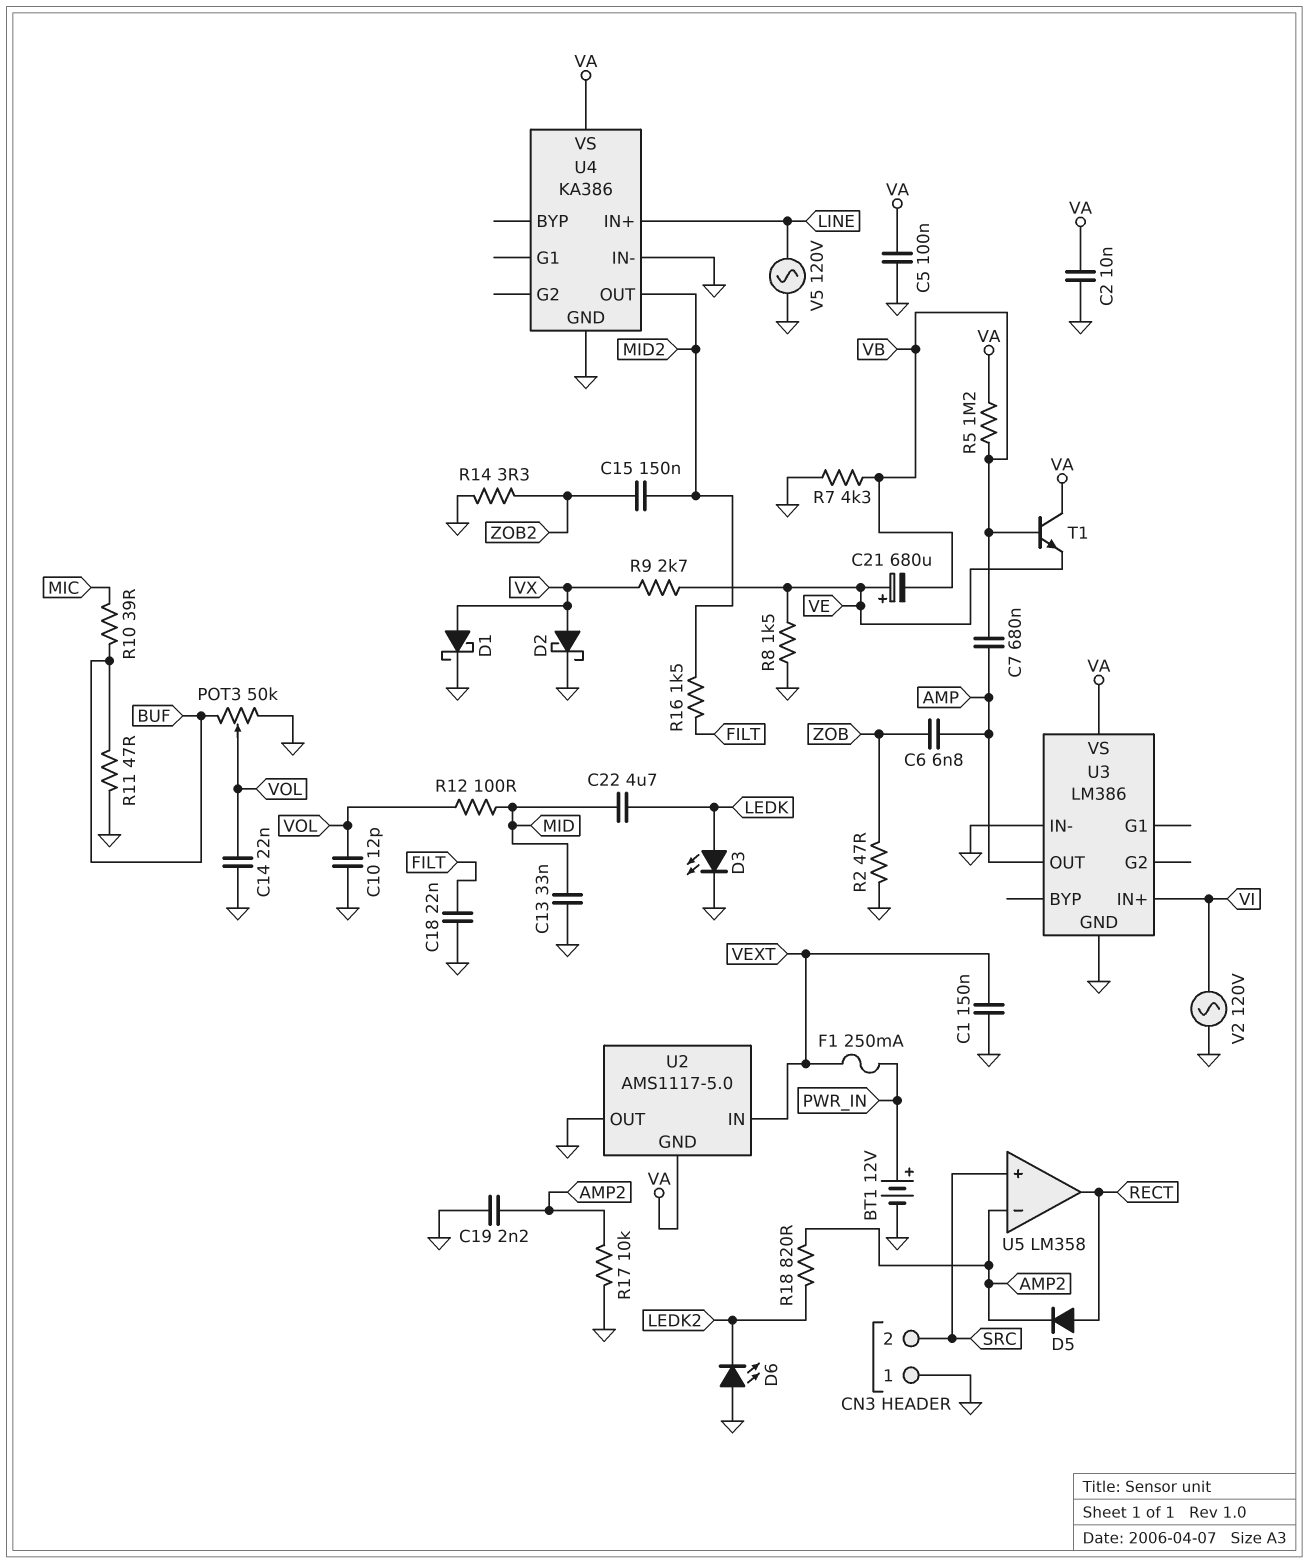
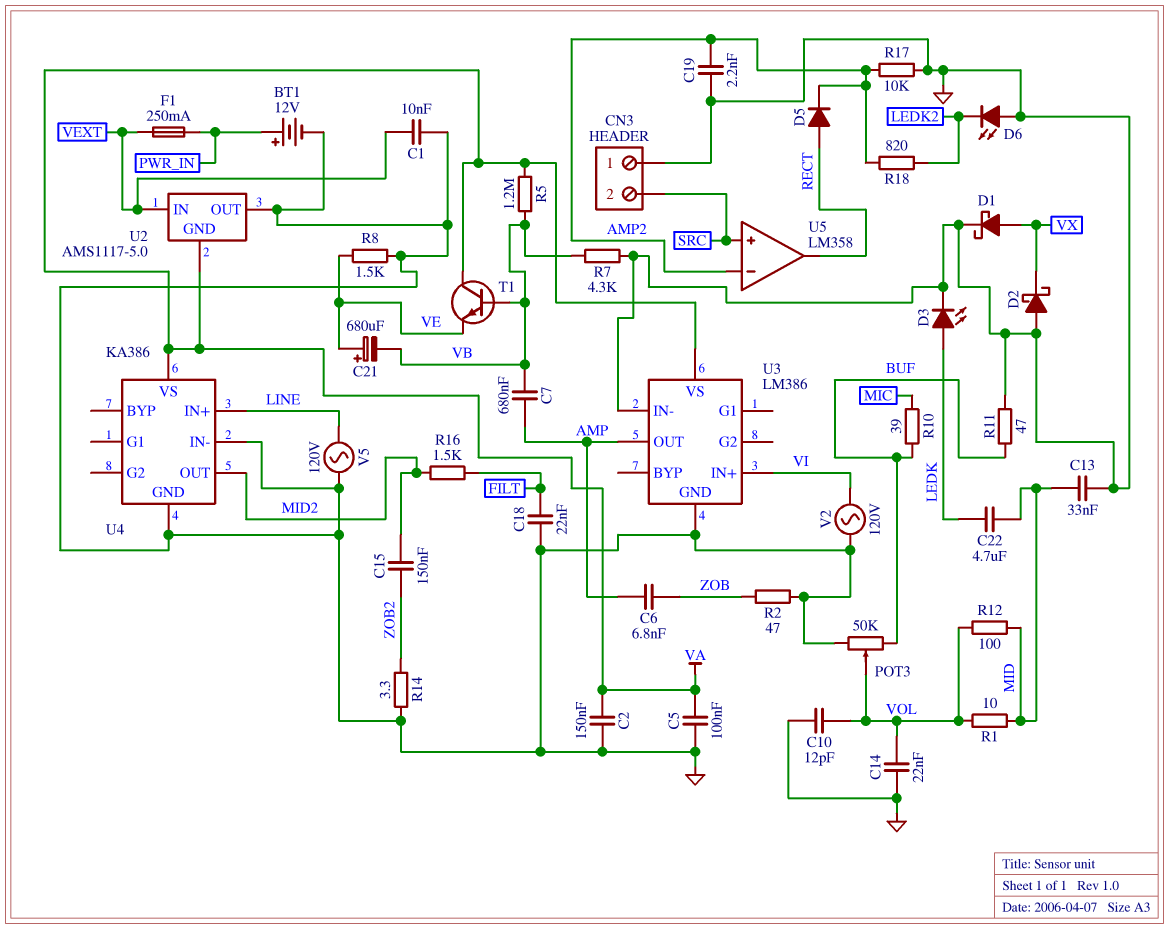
C1: 150nF (GND, VEXT) -> 10nF (GND, VEXT)
C2: 10nF (GND, VA) -> 150nF (GND, VA)
D2: schottky (A VX, K GND) -> schottky (A GND, K VX)
R1: none -> 10 (MID, VOL)
R9: 2.7k (VE, VX) -> none

